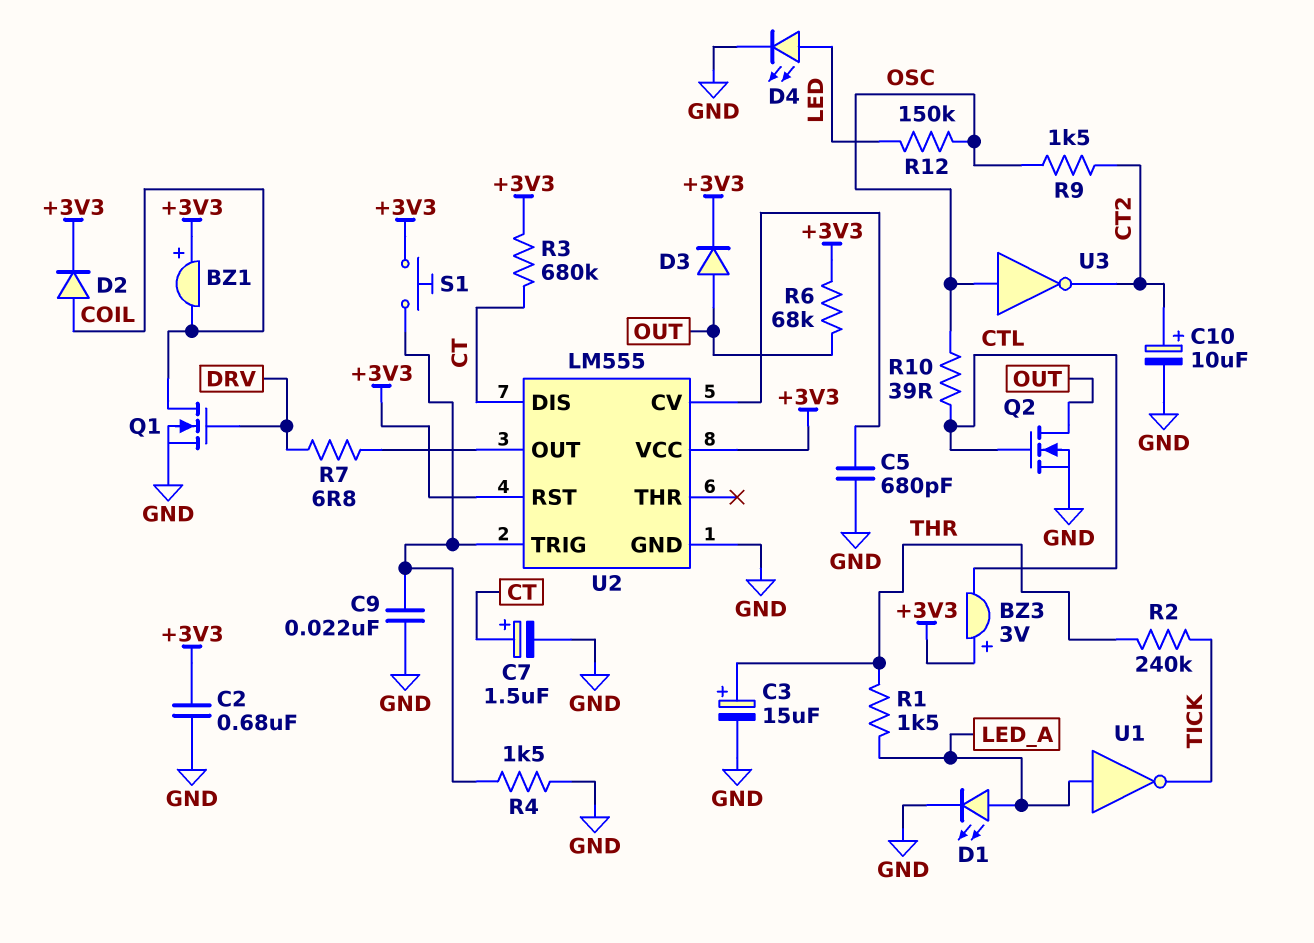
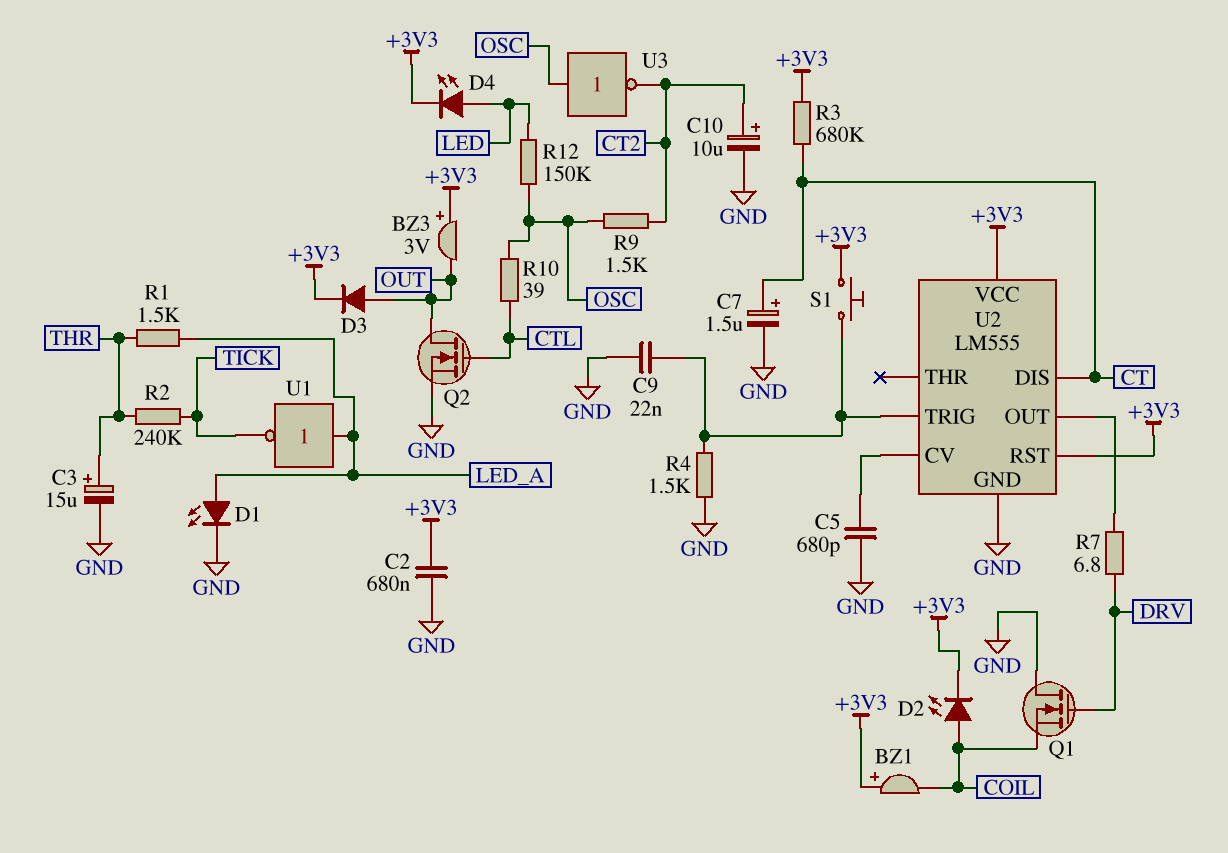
BZ3: buzzer 3V (plus +3V3, minus CTL) -> buzzer 3V (plus +3V3, minus OUT)
D2: diode (A COIL, K +3V3) -> LED (A COIL, K +3V3)
D4: LED (A LED, K GND) -> LED (A LED, K +3V3)
Q1: NMOS (G DRV, D COIL, S GND) -> NMOS (G DRV, D GND, S COIL)
R6: 68k (+3V3, OUT) -> none

